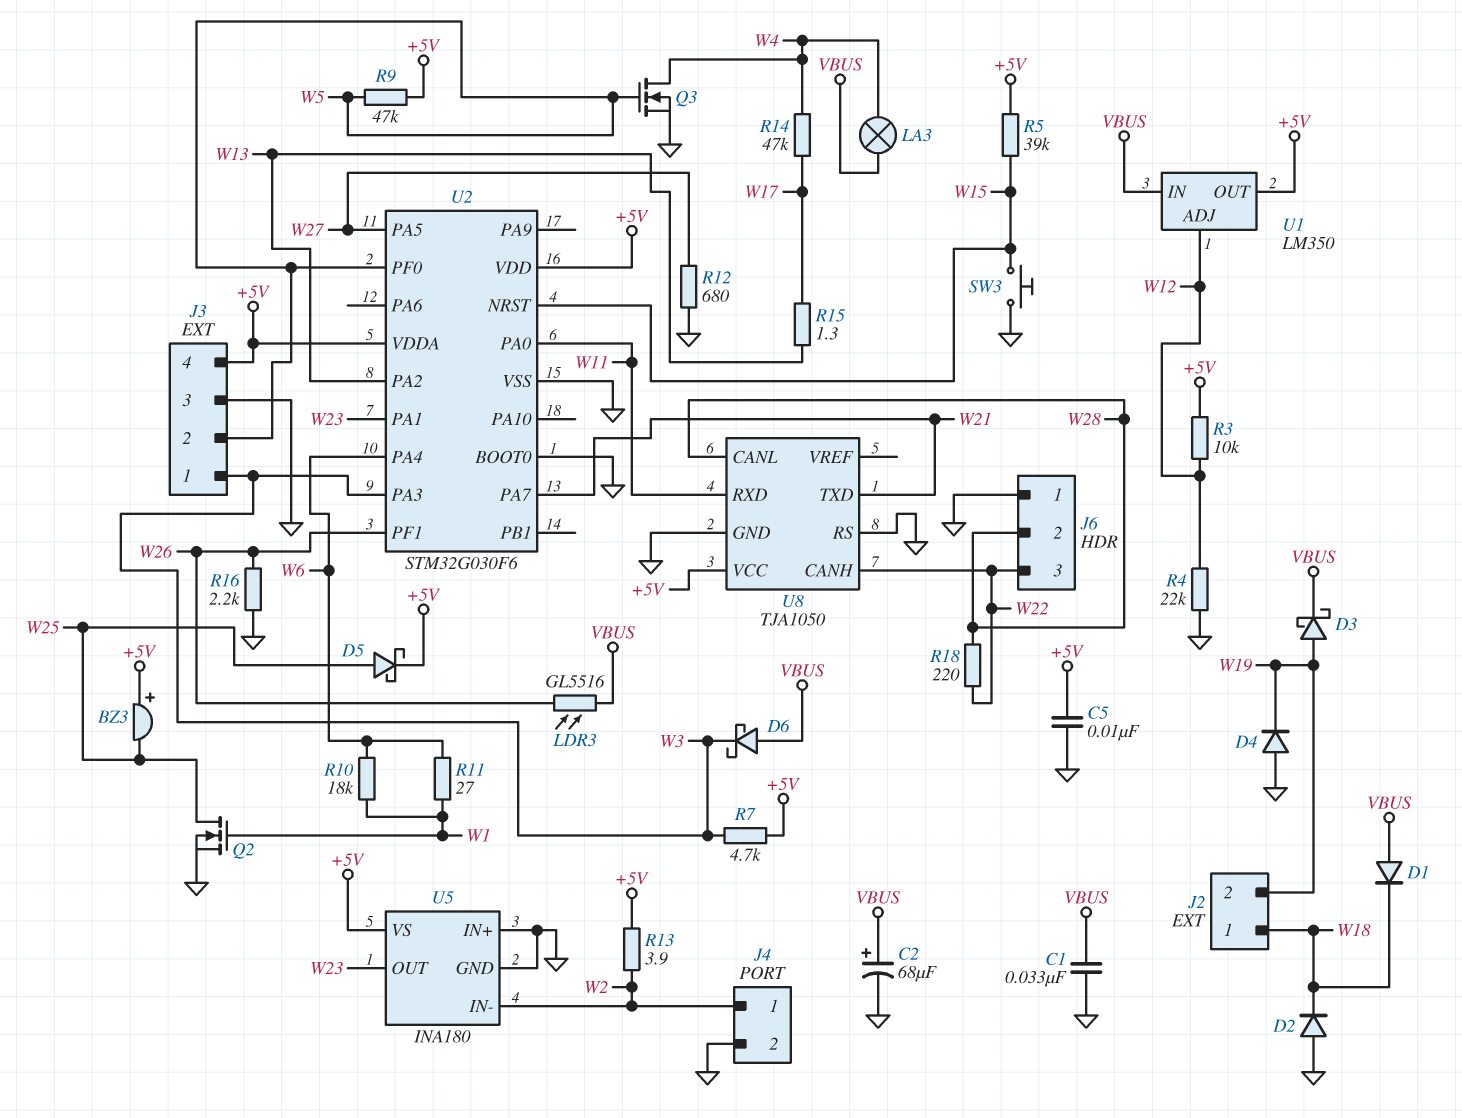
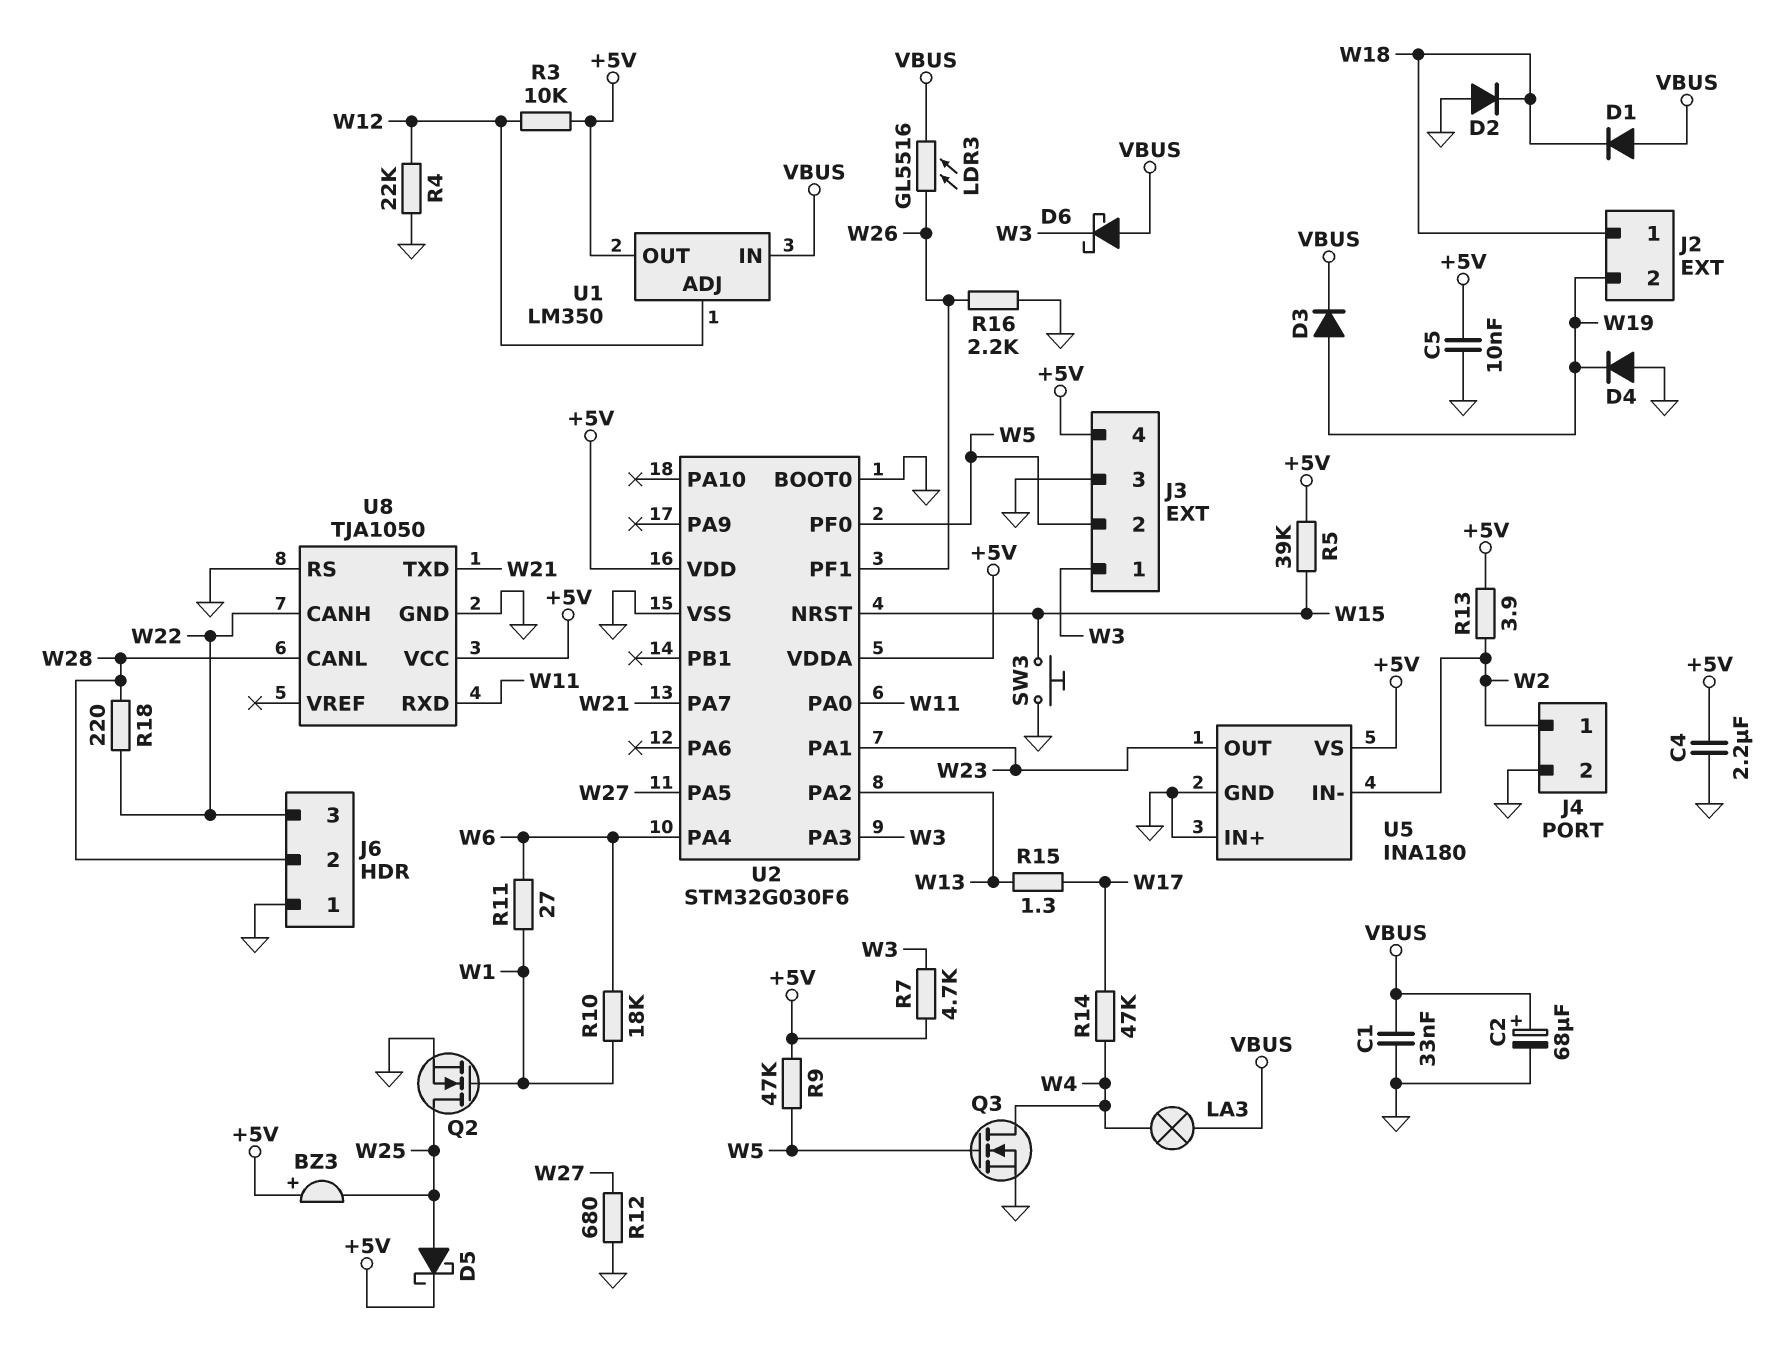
C4: none -> 2.2uF (+5V, GND)
D3: schottky (A W19, K VBUS) -> diode (A W19, K VBUS)

